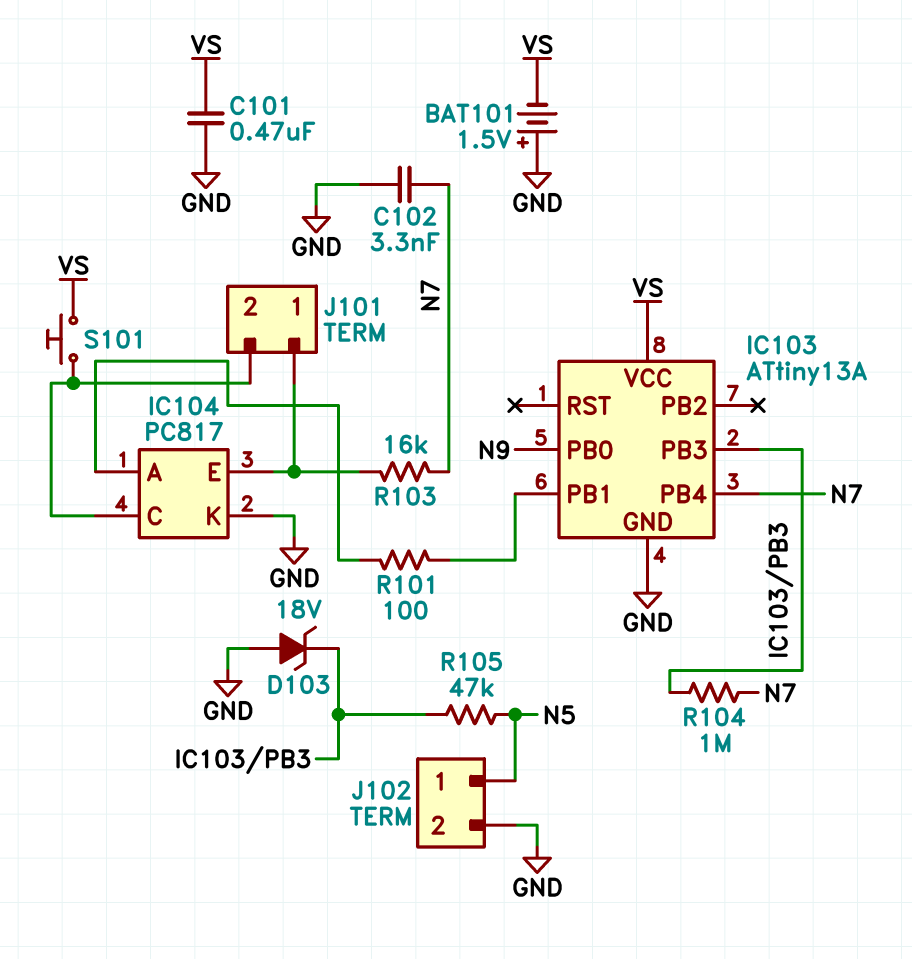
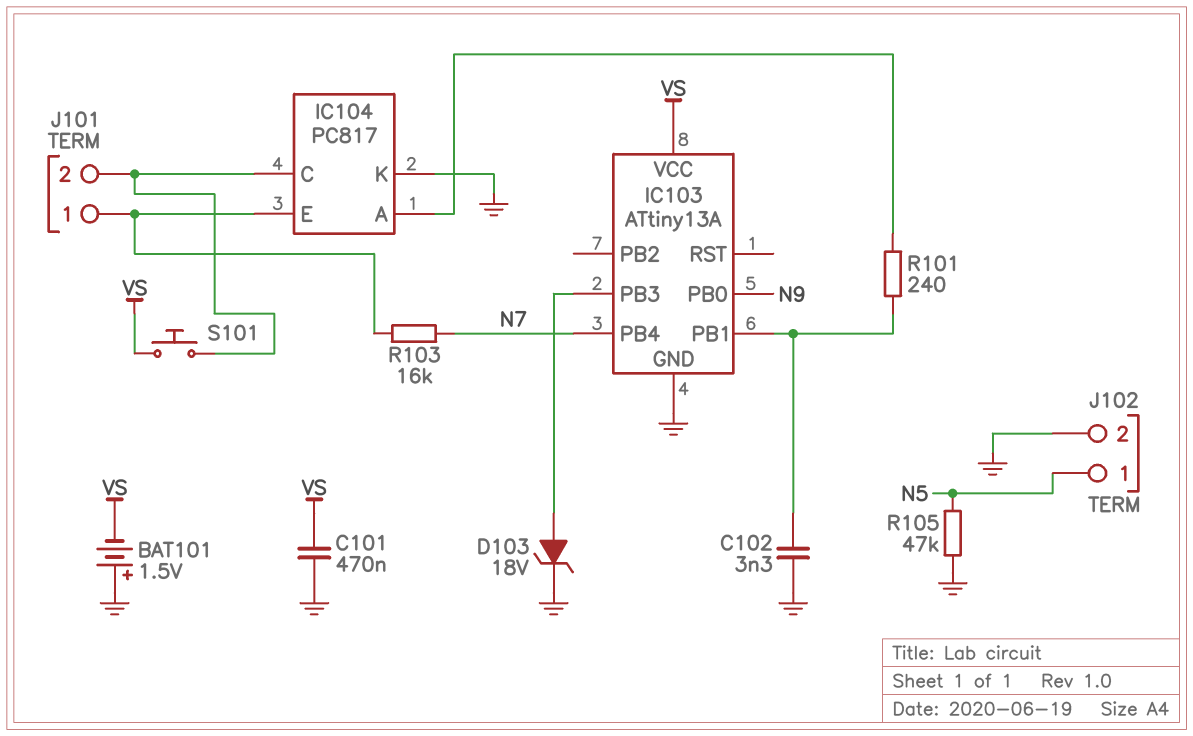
C102: 3.3nF (GND, N7) -> 3.3nF (GND, IC103/PB1)
D103: zener 18V (A GND, K IC103/PB3) -> zener 18V (A IC103/PB3, K GND)
R101: 100 (IC103/PB1, IC104/A) -> 240 (IC103/PB1, IC104/A)
R104: 1M (IC103/PB3, N7) -> none
R105: 47k (IC103/PB3, N5) -> 47k (GND, N5)

